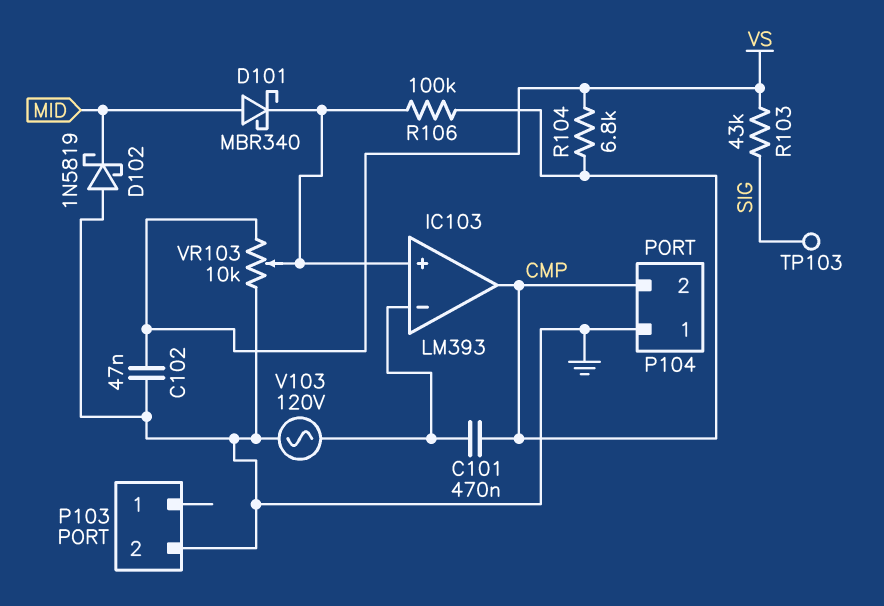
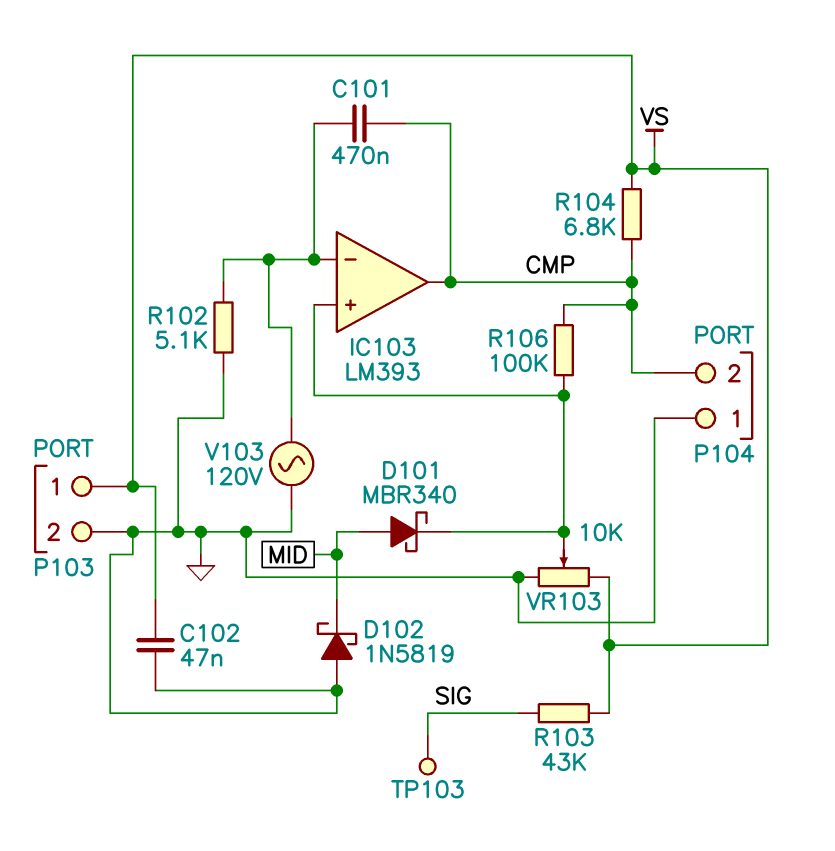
P103 pin 1: none -> VS
R102: none -> 5.1k (GND, IC103/in-)

